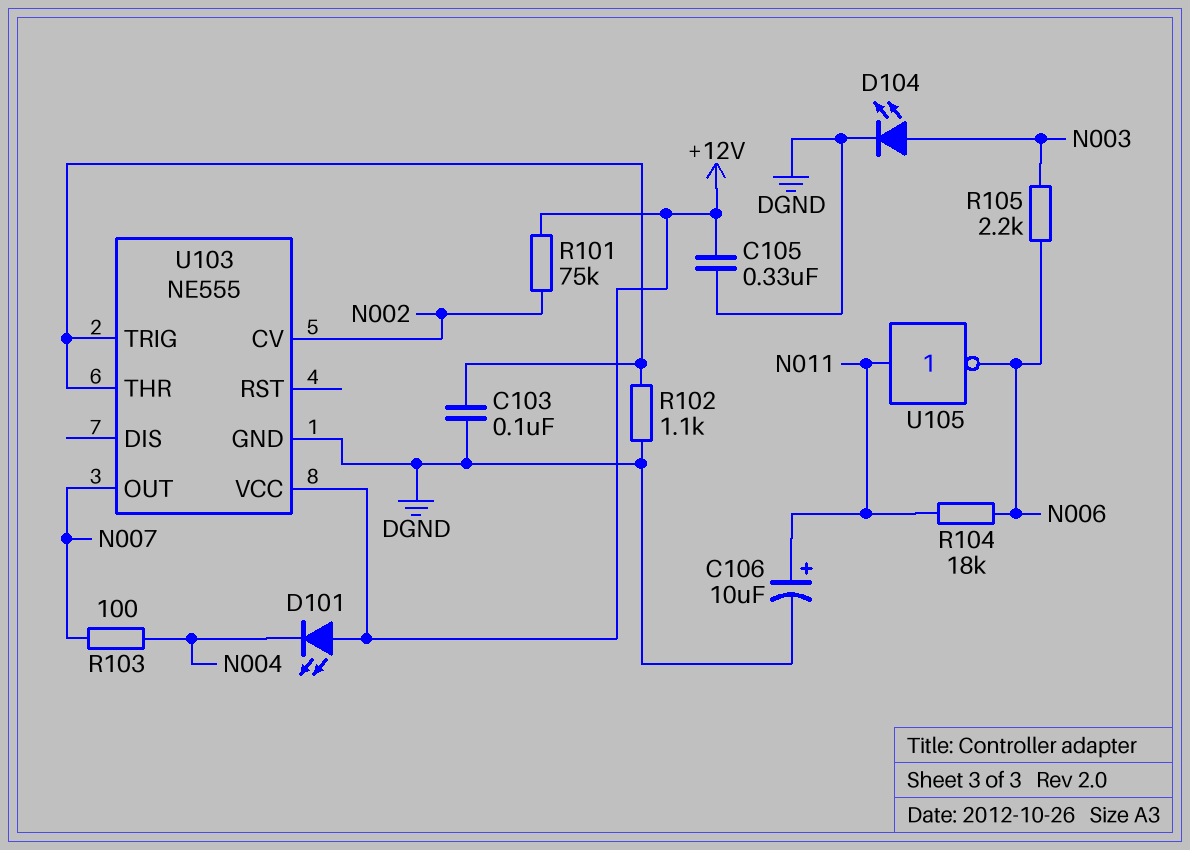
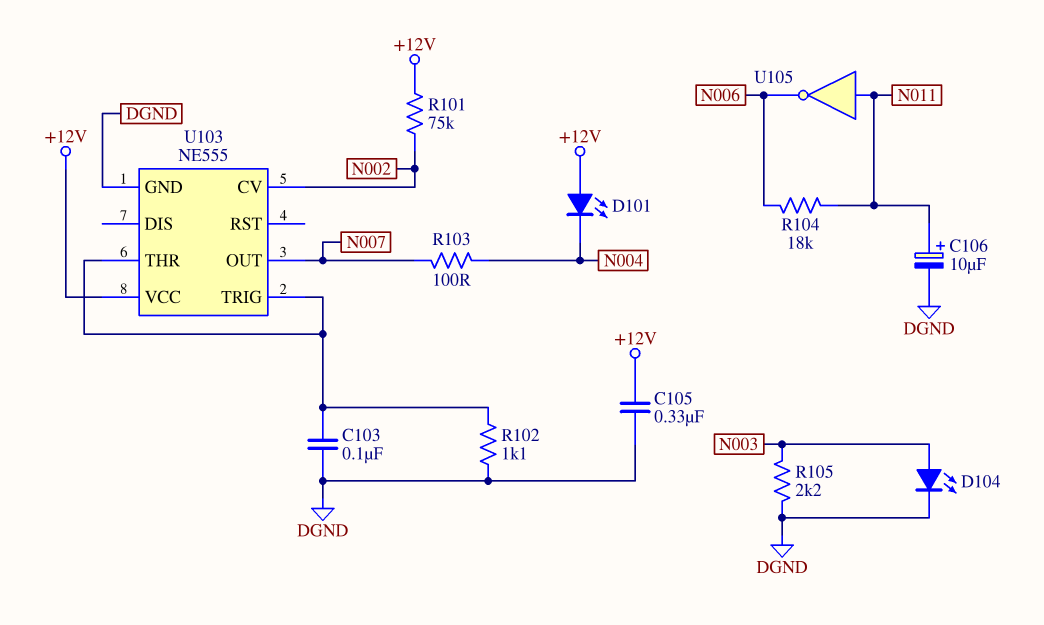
R105: 2.2k (N003, N006) -> 2.2k (DGND, N003)

